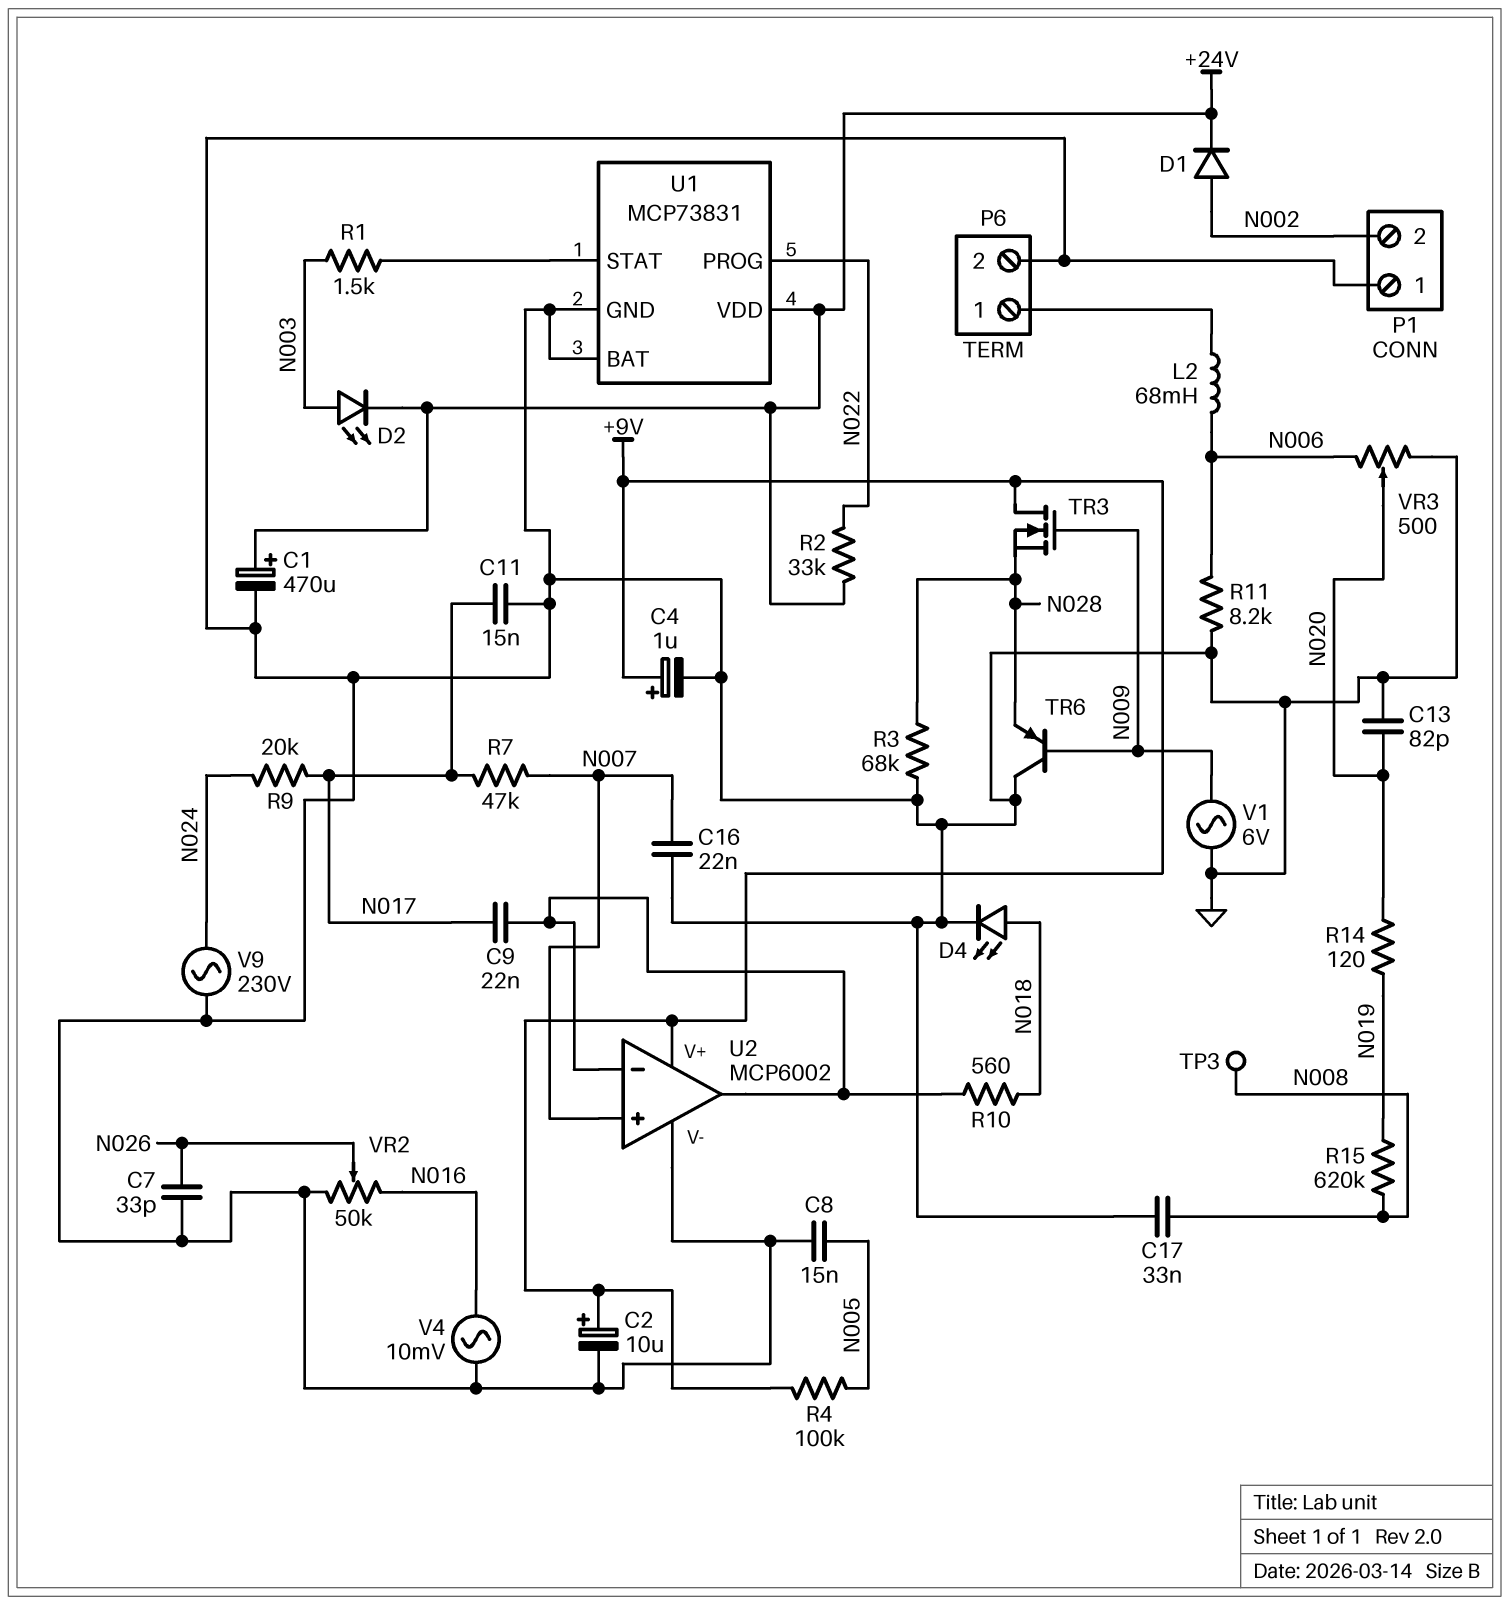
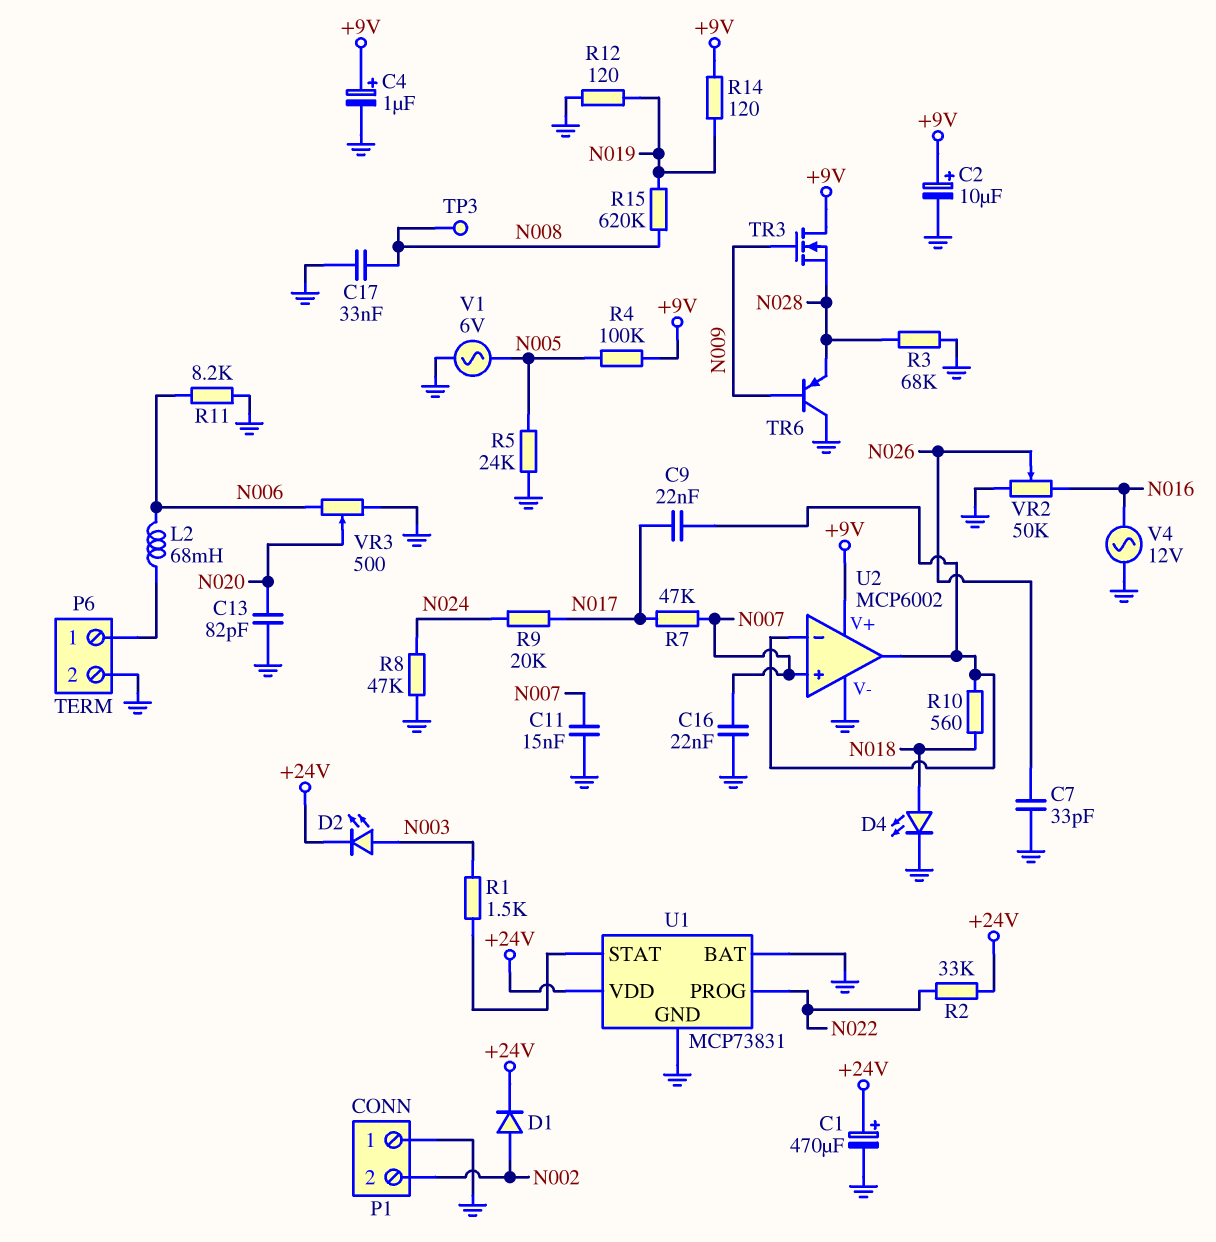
C8: 15nF (GND, N005) -> none
C11: 15nF (GND, N017) -> 15nF (GND, N007)
R5: none -> 24k (GND, N005)
R8: none -> 47k (GND, N024)
R12: none -> 120 (GND, N019)
R14: 120 (N019, N020) -> 120 (+9V, N019)
V1: AC 6V (GND, N009) -> AC 6V (GND, N005)
V4: AC 10mV (GND, N016) -> AC 12V (GND, N016)
V9: AC 230V (GND, N024) -> none

